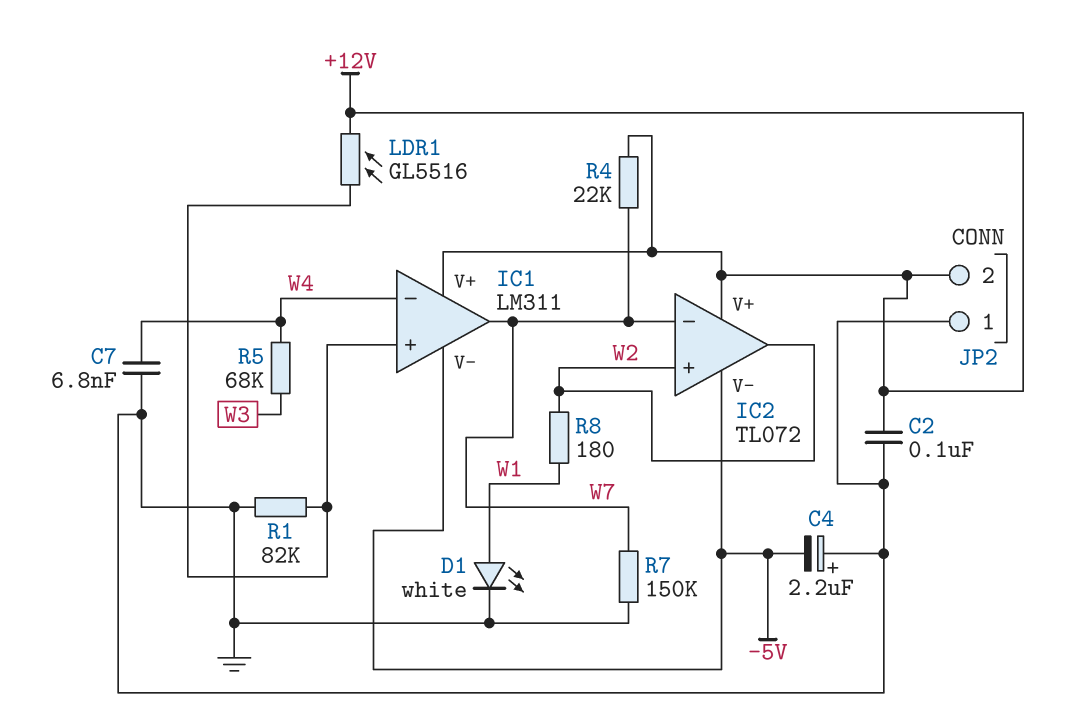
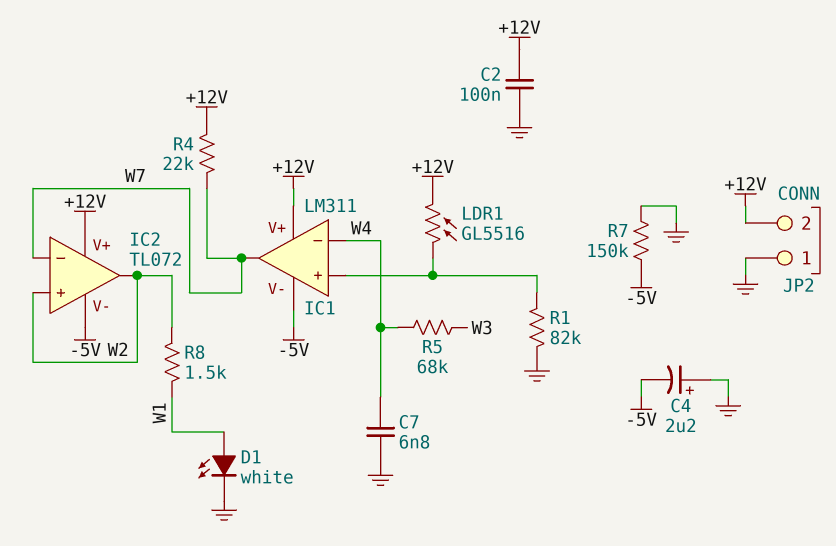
R7: 150k (GND, W7) -> 150k (-5V, GND)
R8: 180 (W1, W2) -> 1.5k (W1, W2)

